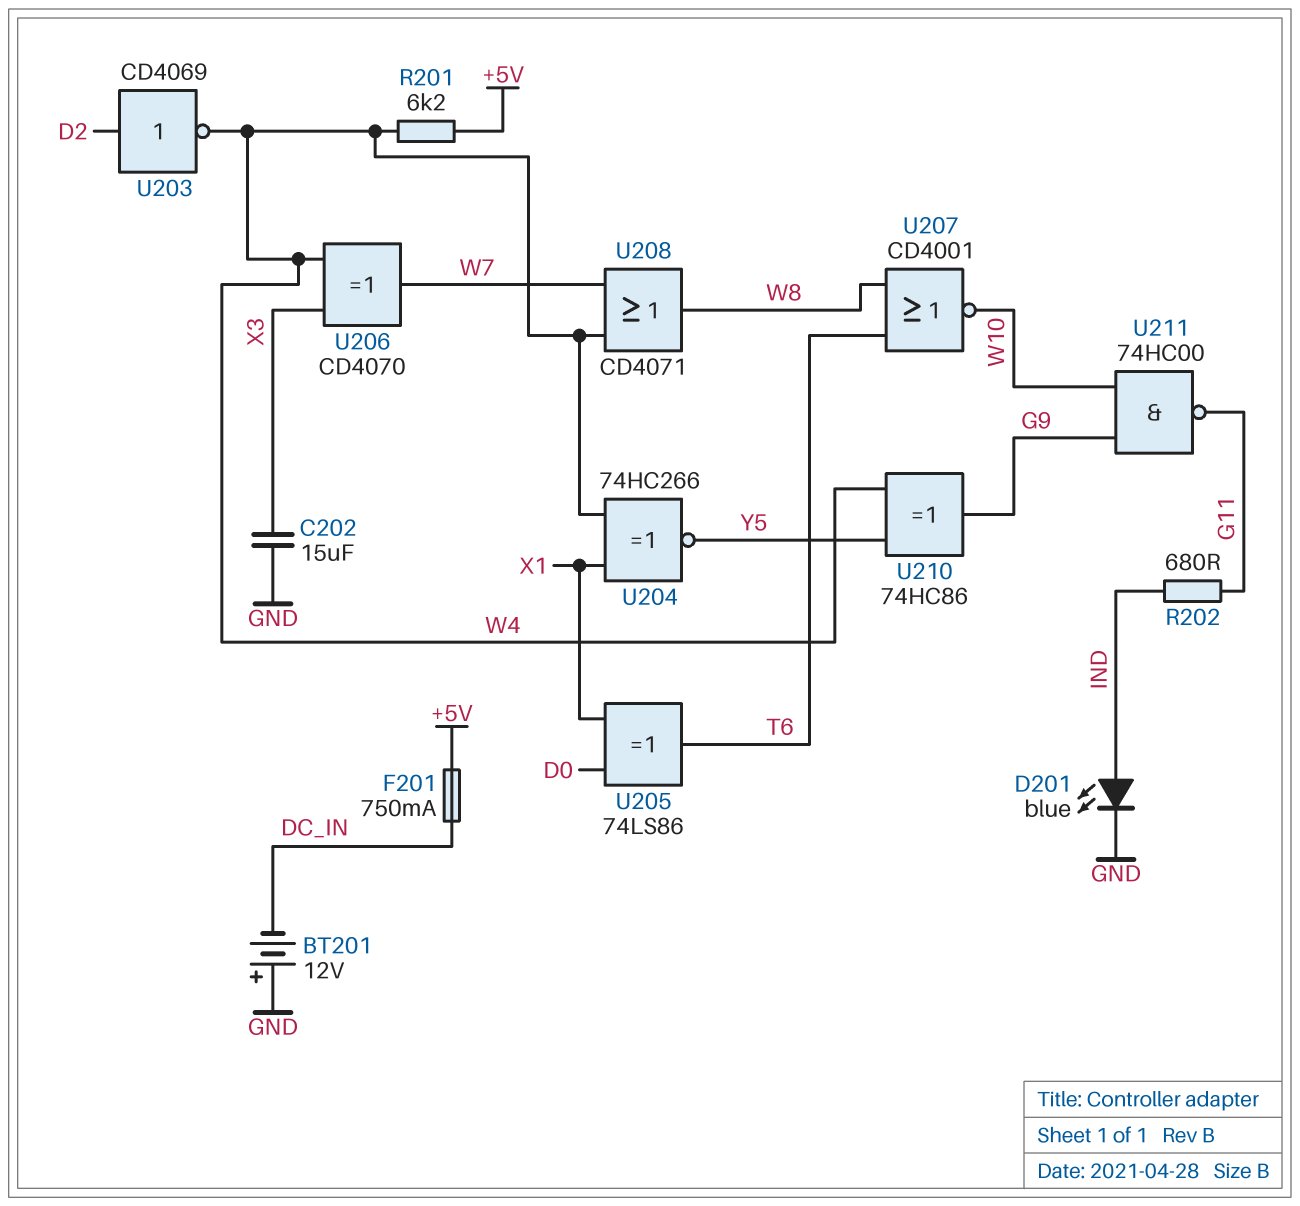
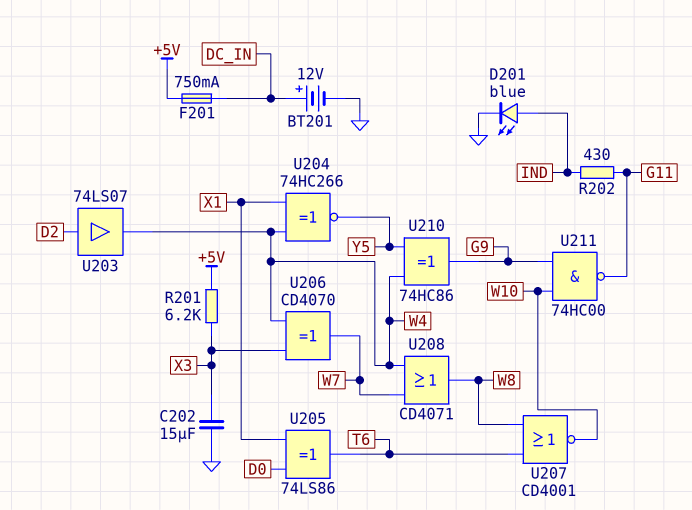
BT201: 12V (plus GND, minus DC_IN) -> 12V (plus DC_IN, minus GND)
R201: 6.2k (+5V, W4) -> 6.2k (+5V, X3)
R202: 680 (G11, IND) -> 430 (G11, IND)
U203: NOT CD4069 (in D2, out W4) -> buffer 74LS07 (in D2, out W4)

